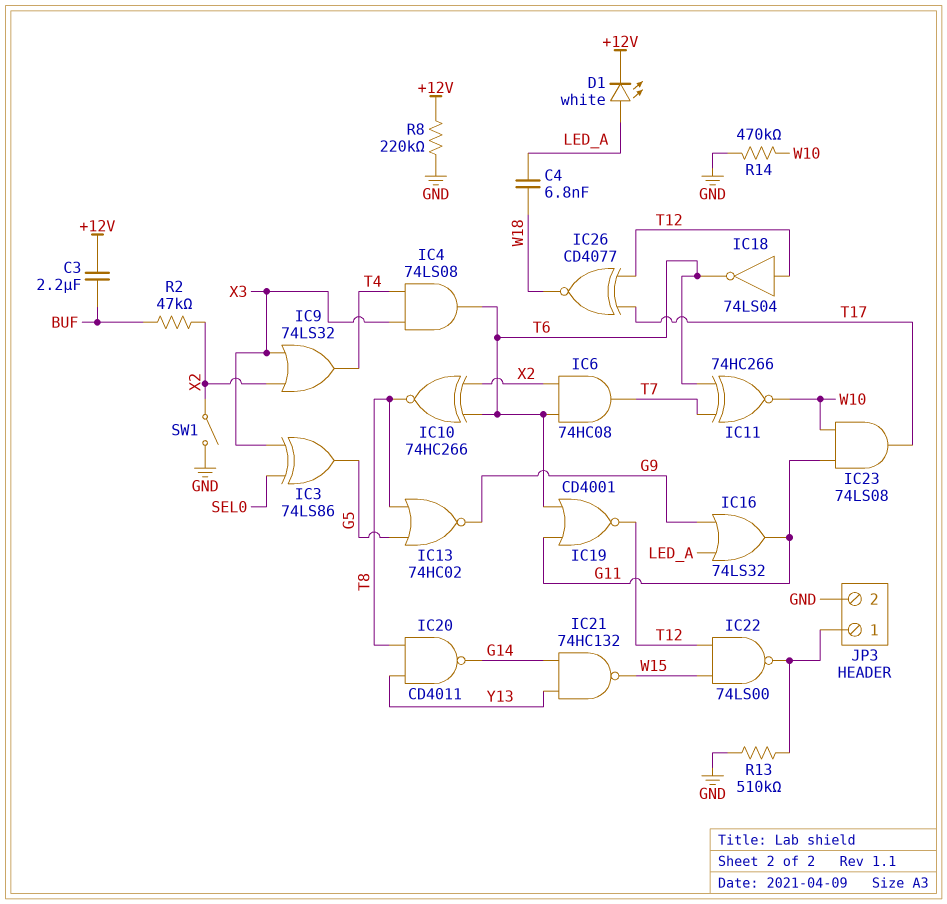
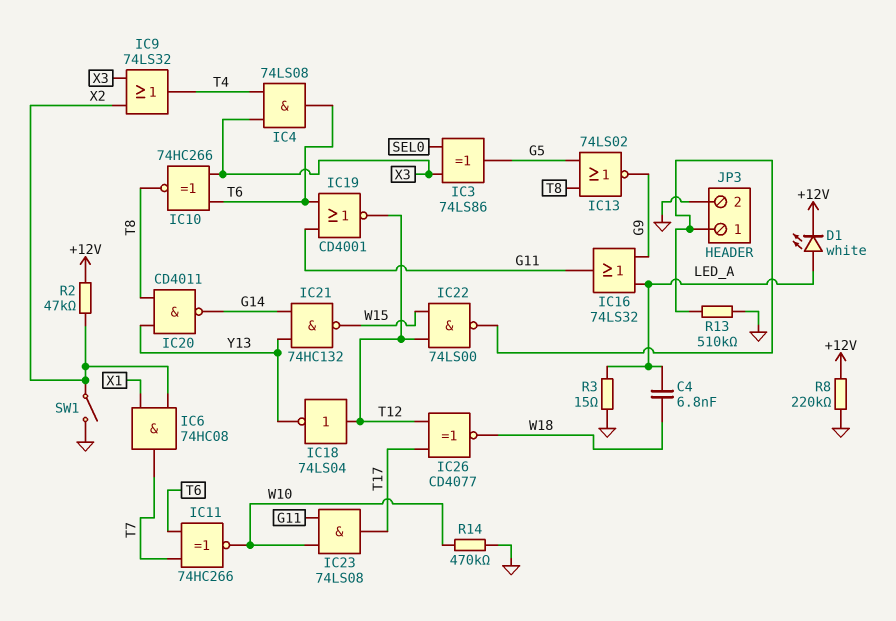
C3: 2.2uF (+12V, BUF) -> none
IC6: AND 74HC08 (in T6, in X2, out T7) -> AND 74HC08 (in X1, in X2, out T7)
IC10: XNOR 74HC266 (in T6, in X2, out T8) -> XNOR 74HC266 (in T6, in X3, out T8)
IC13: NOR 74HC02 (in G5, in T8, out G9) -> NOR 74LS02 (in G5, in T8, out G9)
IC18: NOT 74LS04 (in T12, out T6) -> NOT 74LS04 (in T12, out Y13)
R2: 47k (BUF, X2) -> 47k (+12V, X2)
R3: none -> 15 (GND, LED_A)

